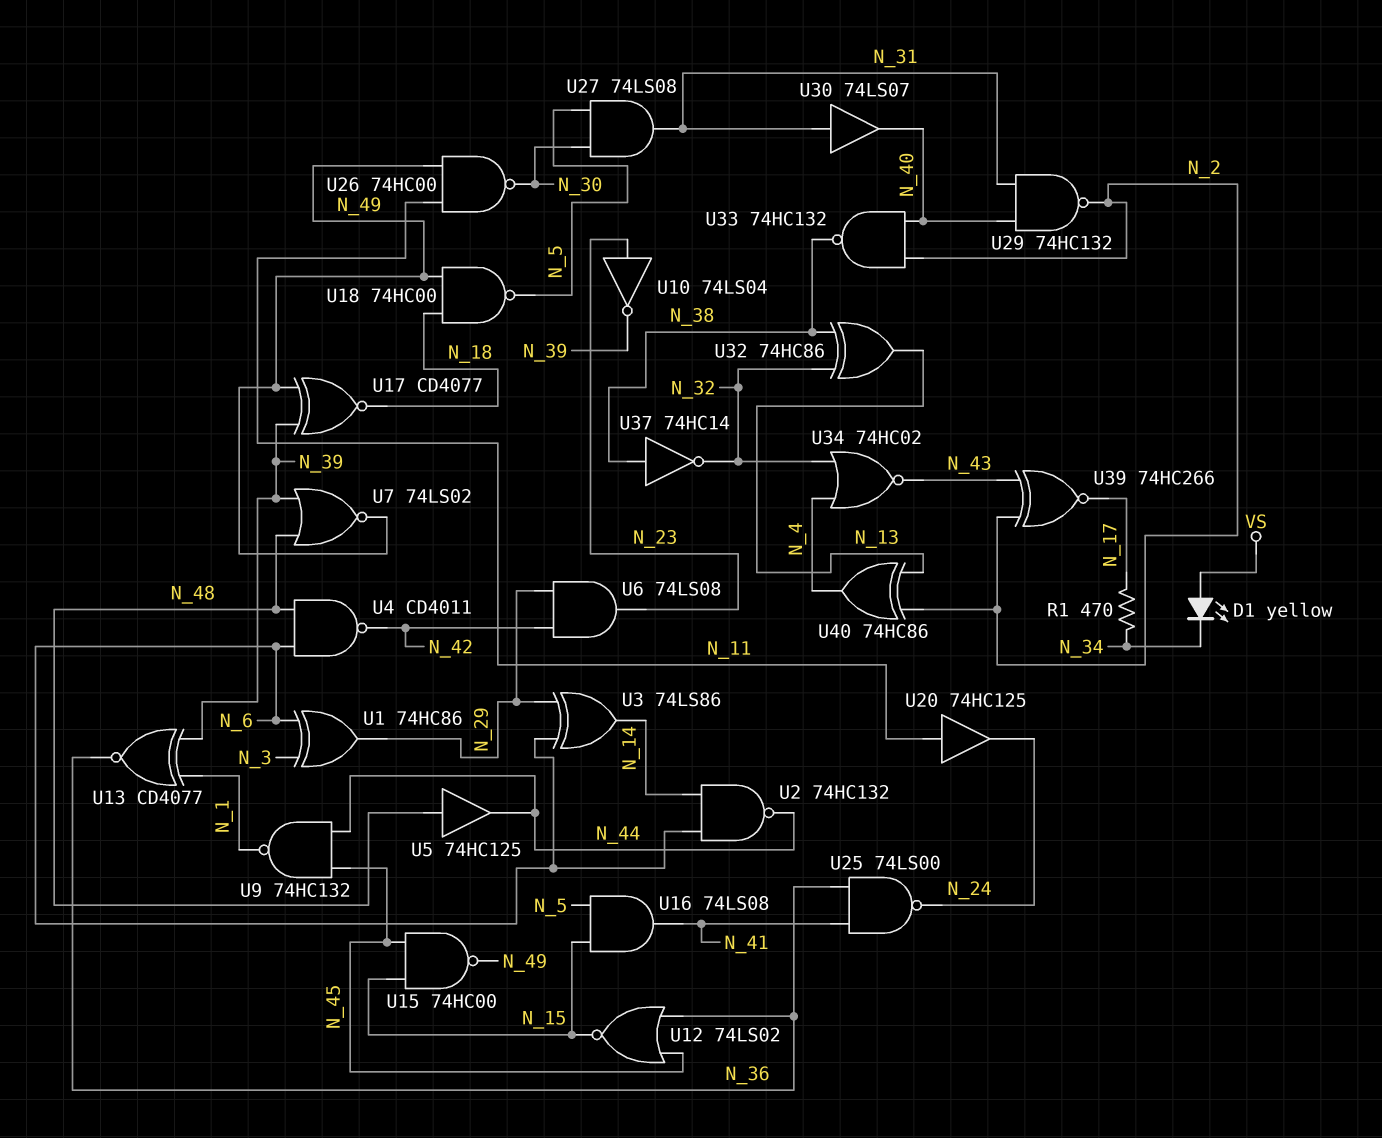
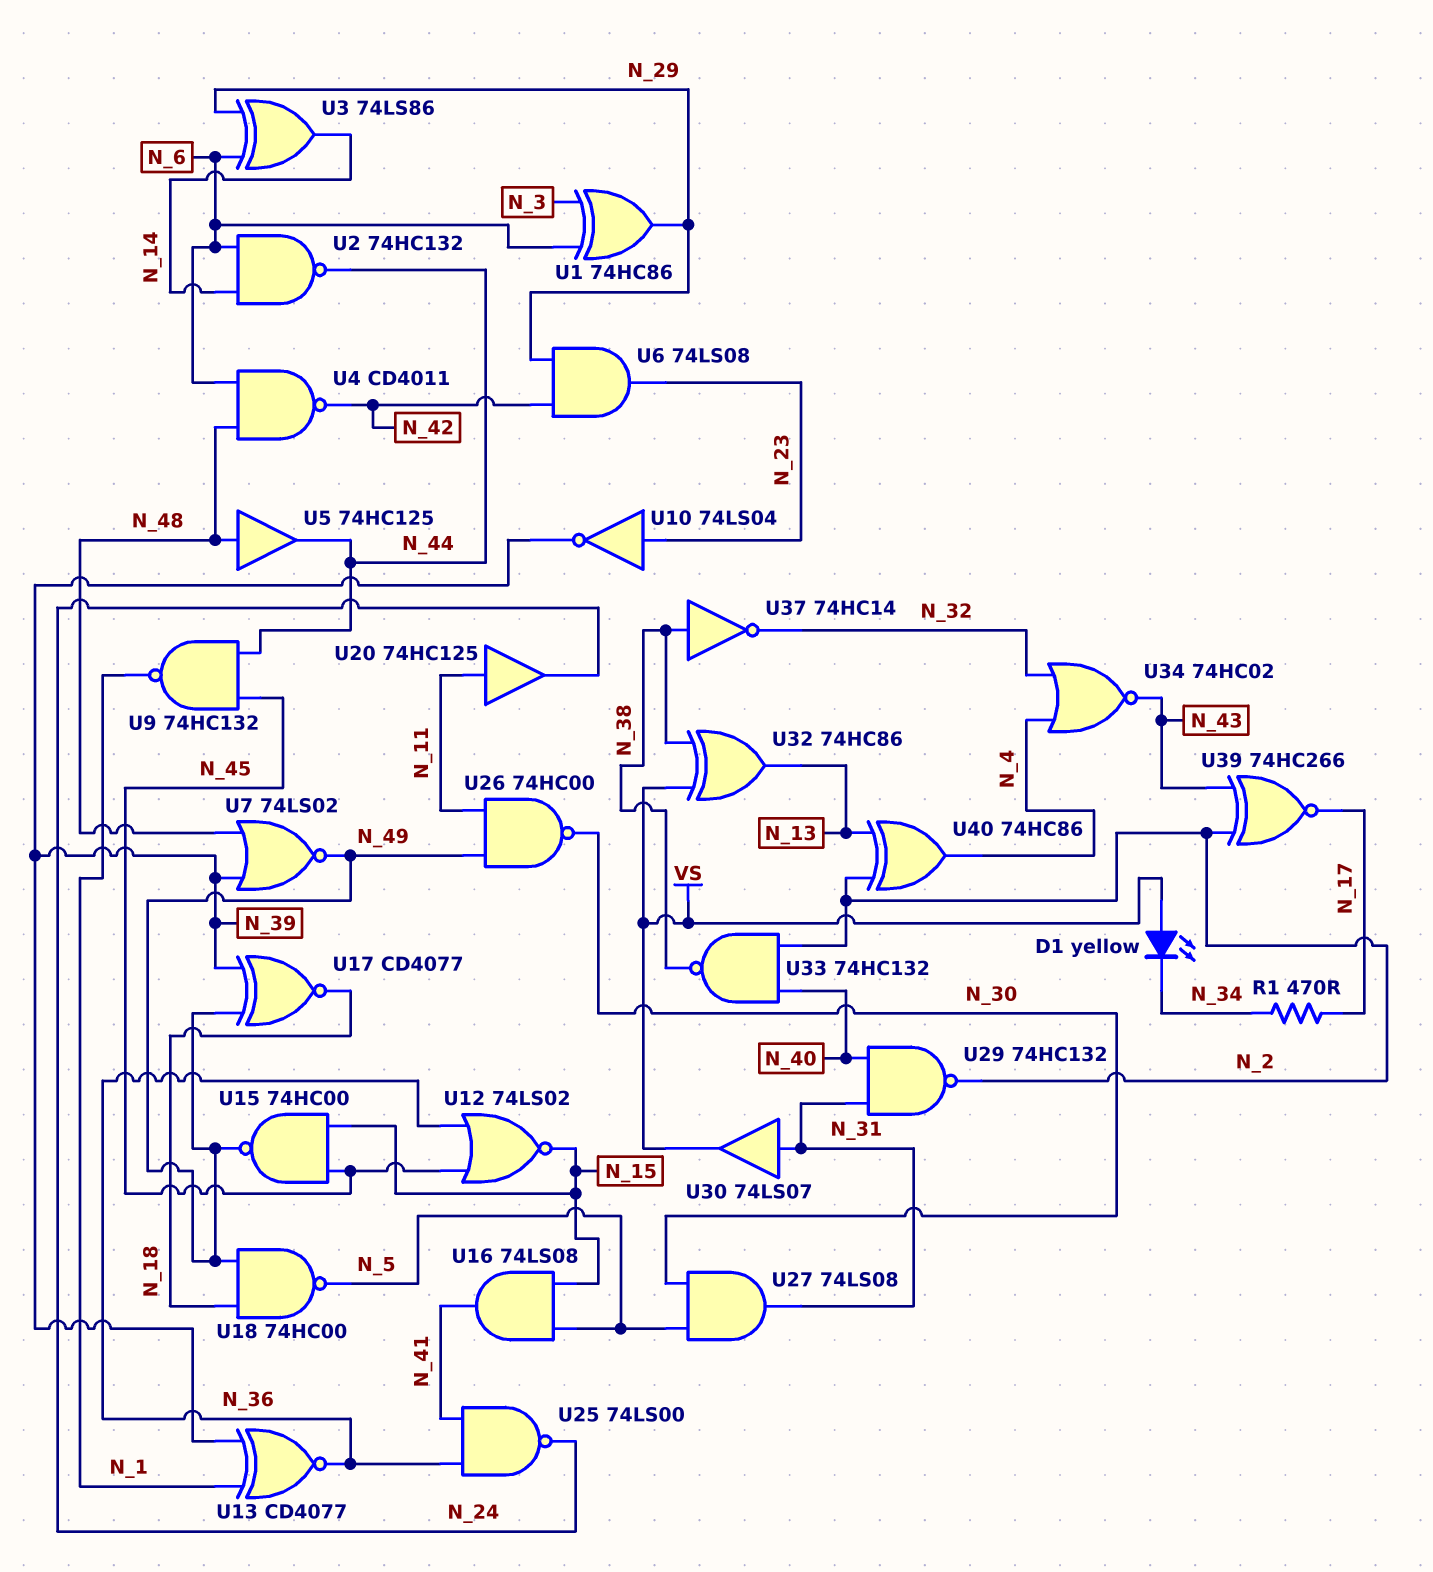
U30: buffer 74LS07 (in N_31, out N_40) -> buffer 74LS07 (in N_31, out VS)
U32: XOR 74HC86 (in N_32, in N_38, out N_13) -> XOR 74HC86 (in N_38, in VS, out N_13)

